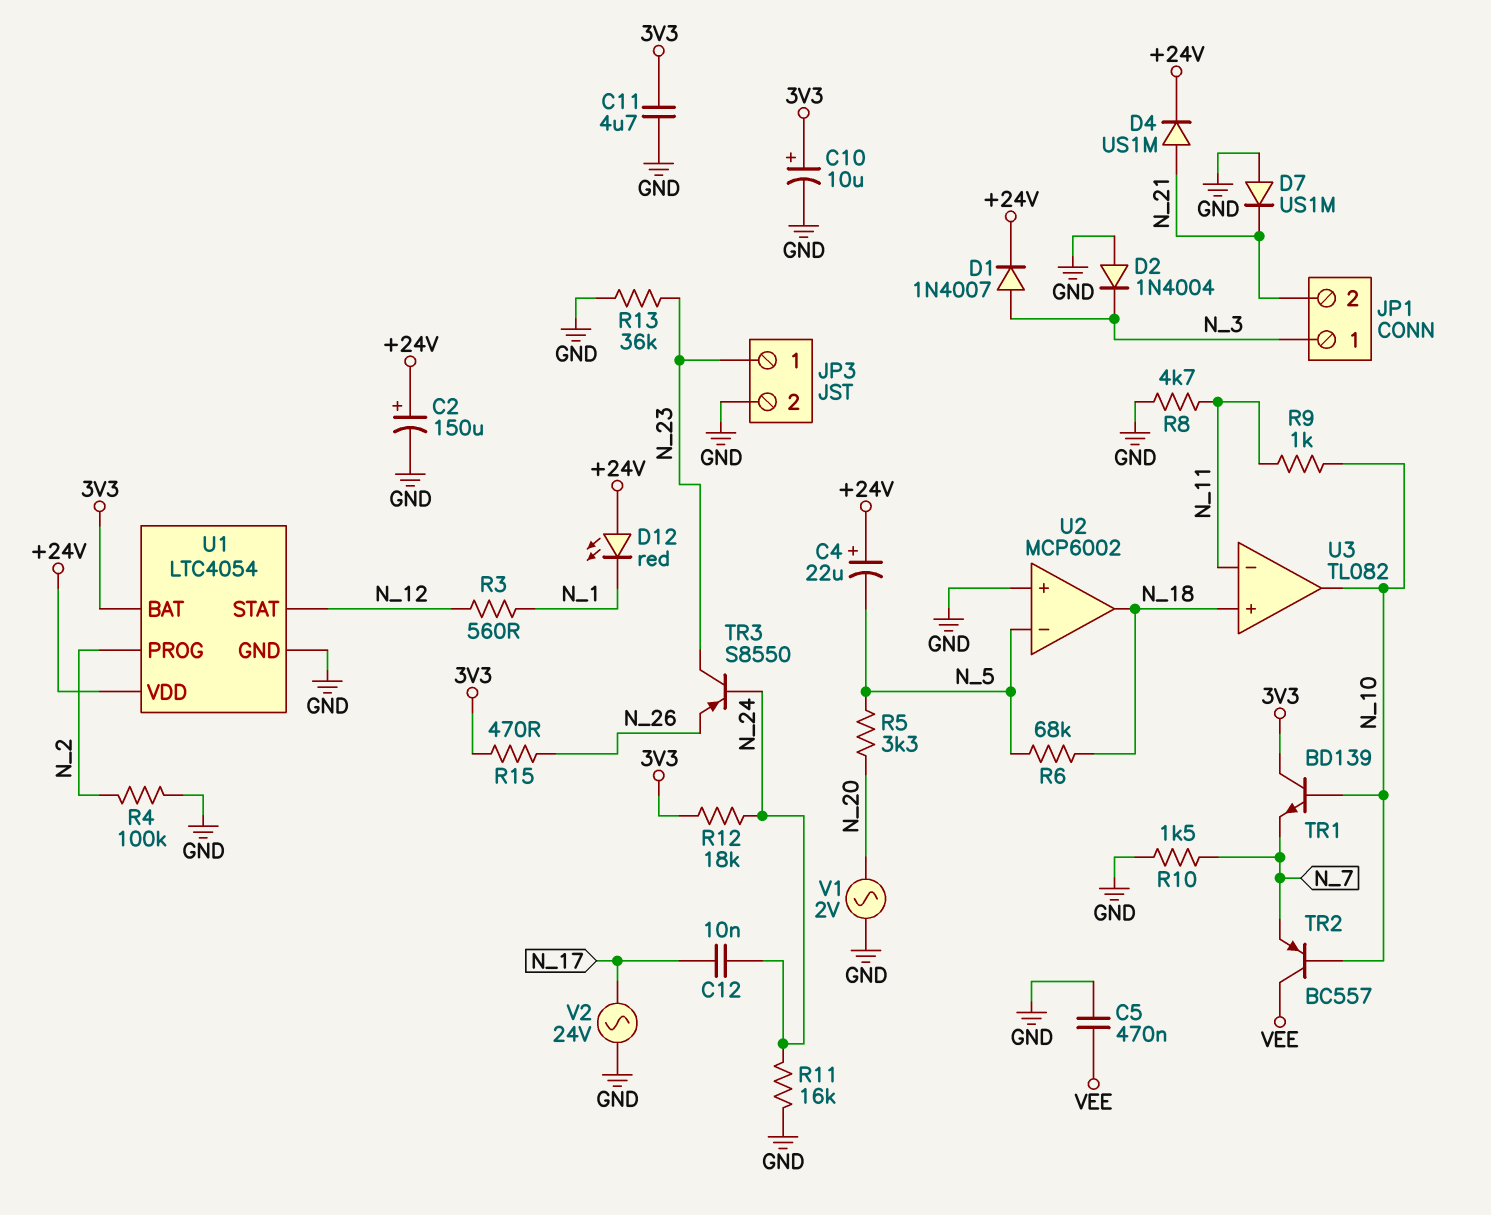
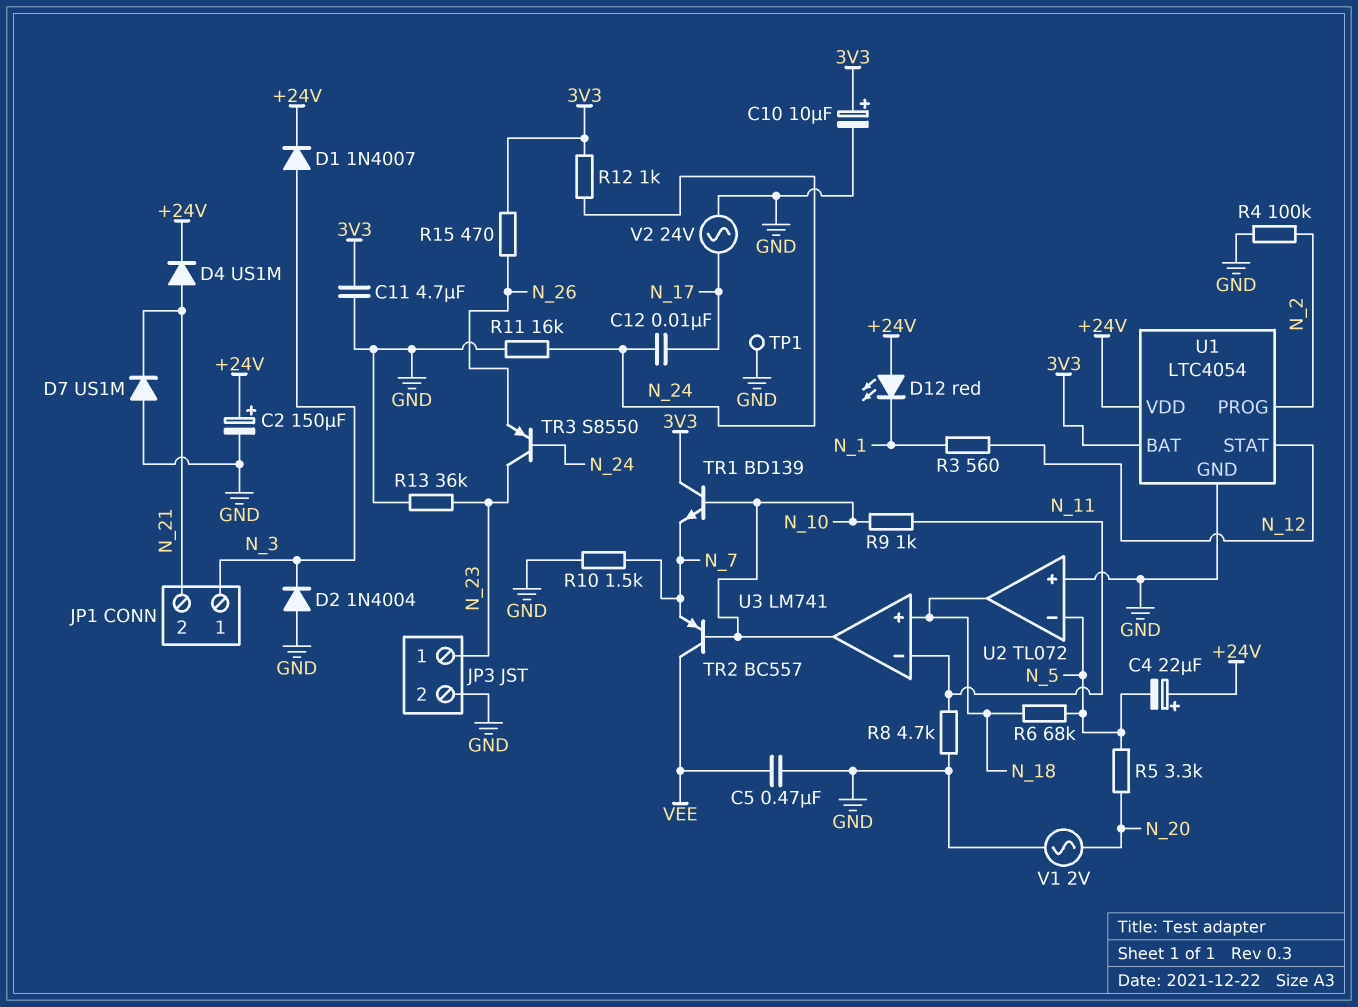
R12: 18k (3V3, N_24) -> 1k (3V3, N_24)
TP1: none -> test point (GND)
U2: MCP6002 -> TL072
U3: TL082 -> LM741

